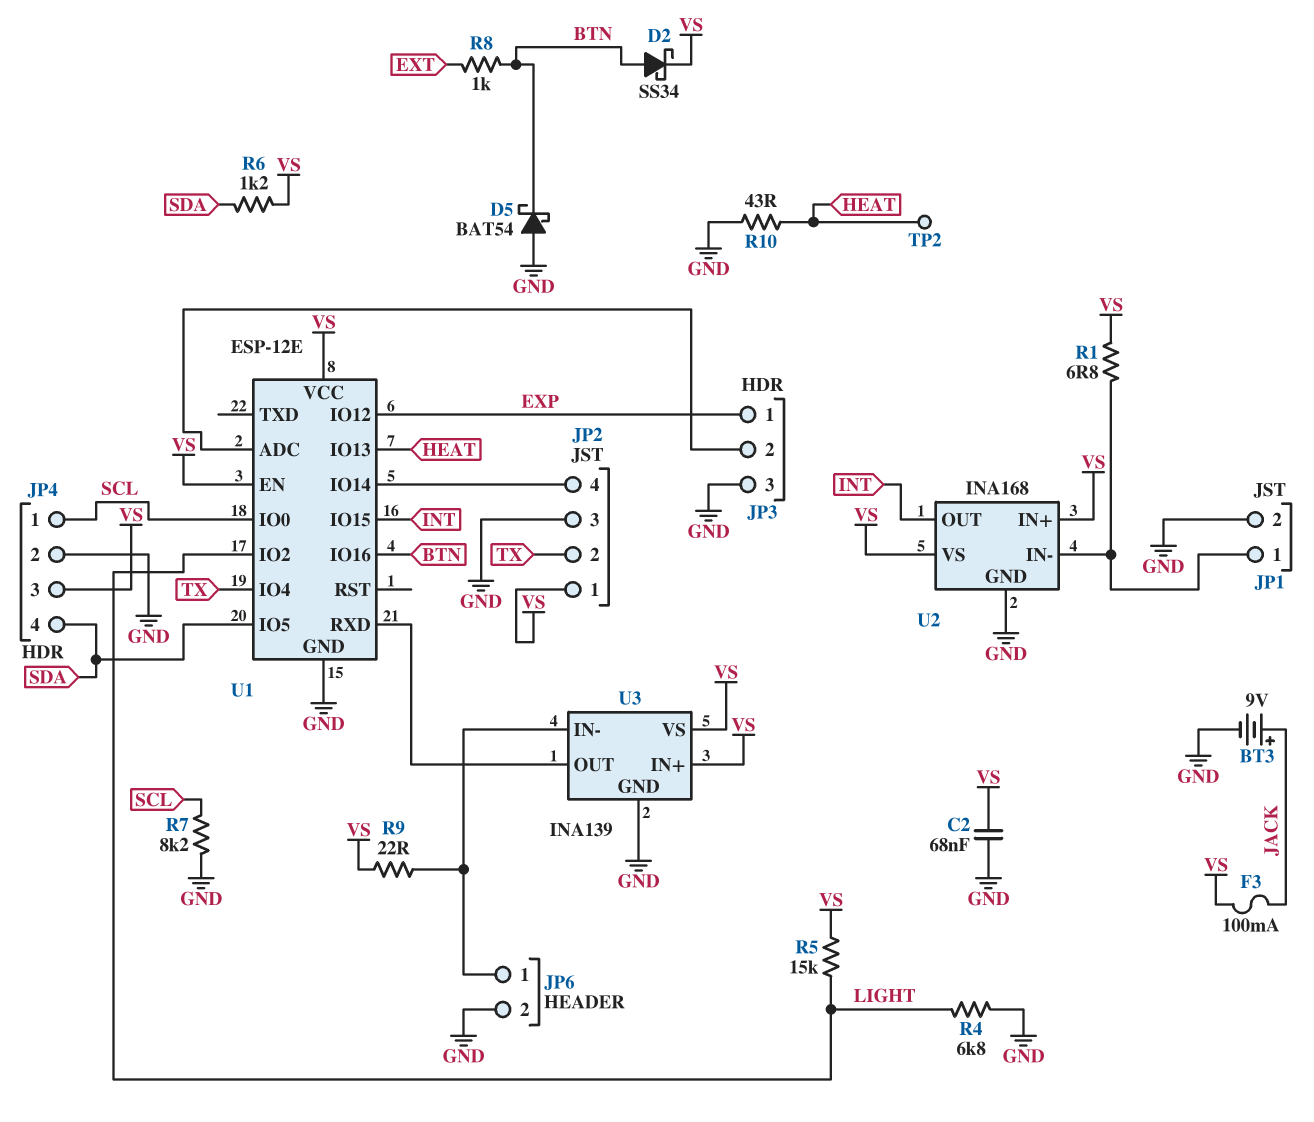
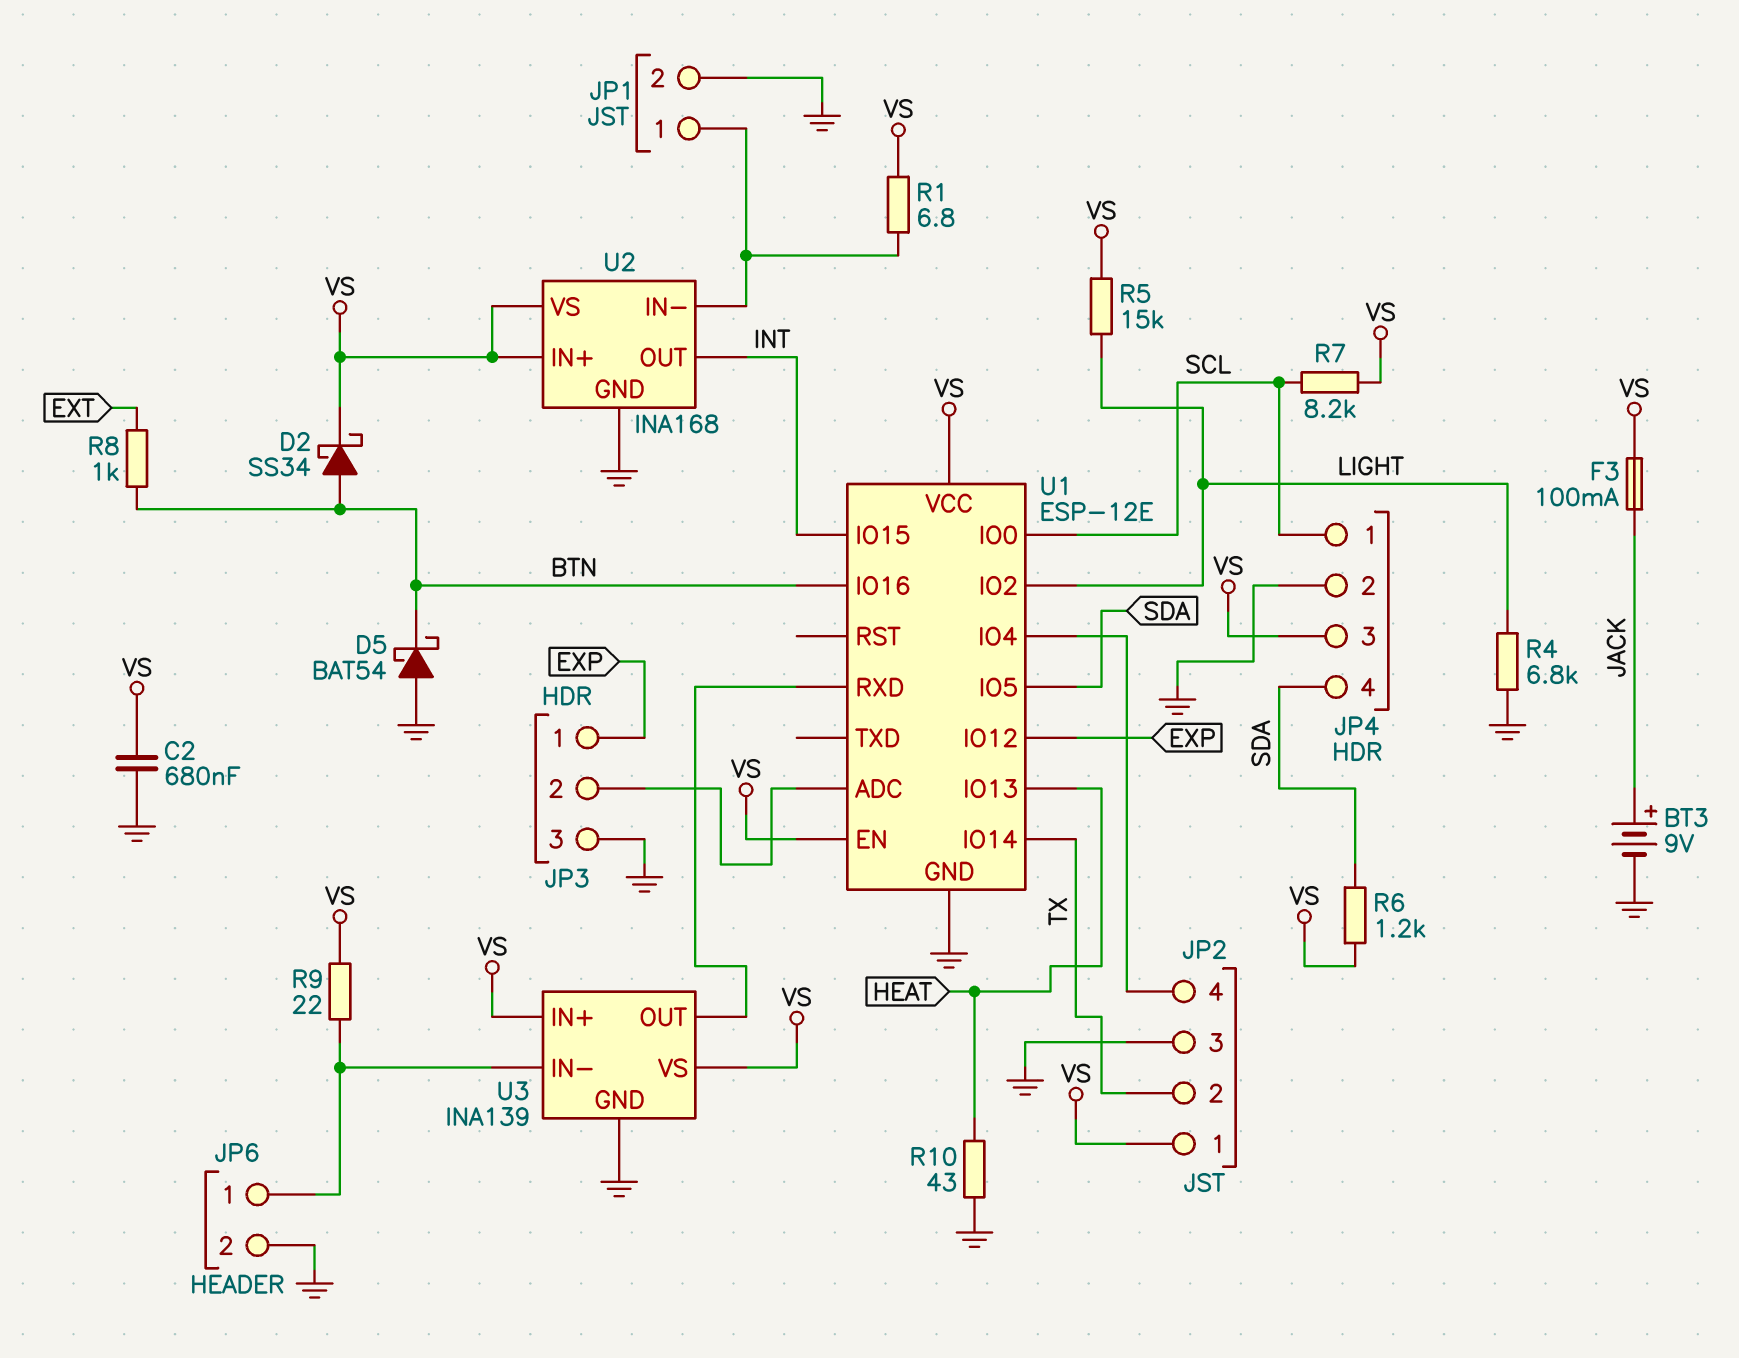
C2: 68nF (GND, VS) -> 680nF (GND, VS)
R7: 8.2k (GND, SCL) -> 8.2k (SCL, VS)
TP2: test point (HEAT) -> none
U1 pin IO4: TX -> JP2/4
U1 pin IO14: JP2/4 -> TX

